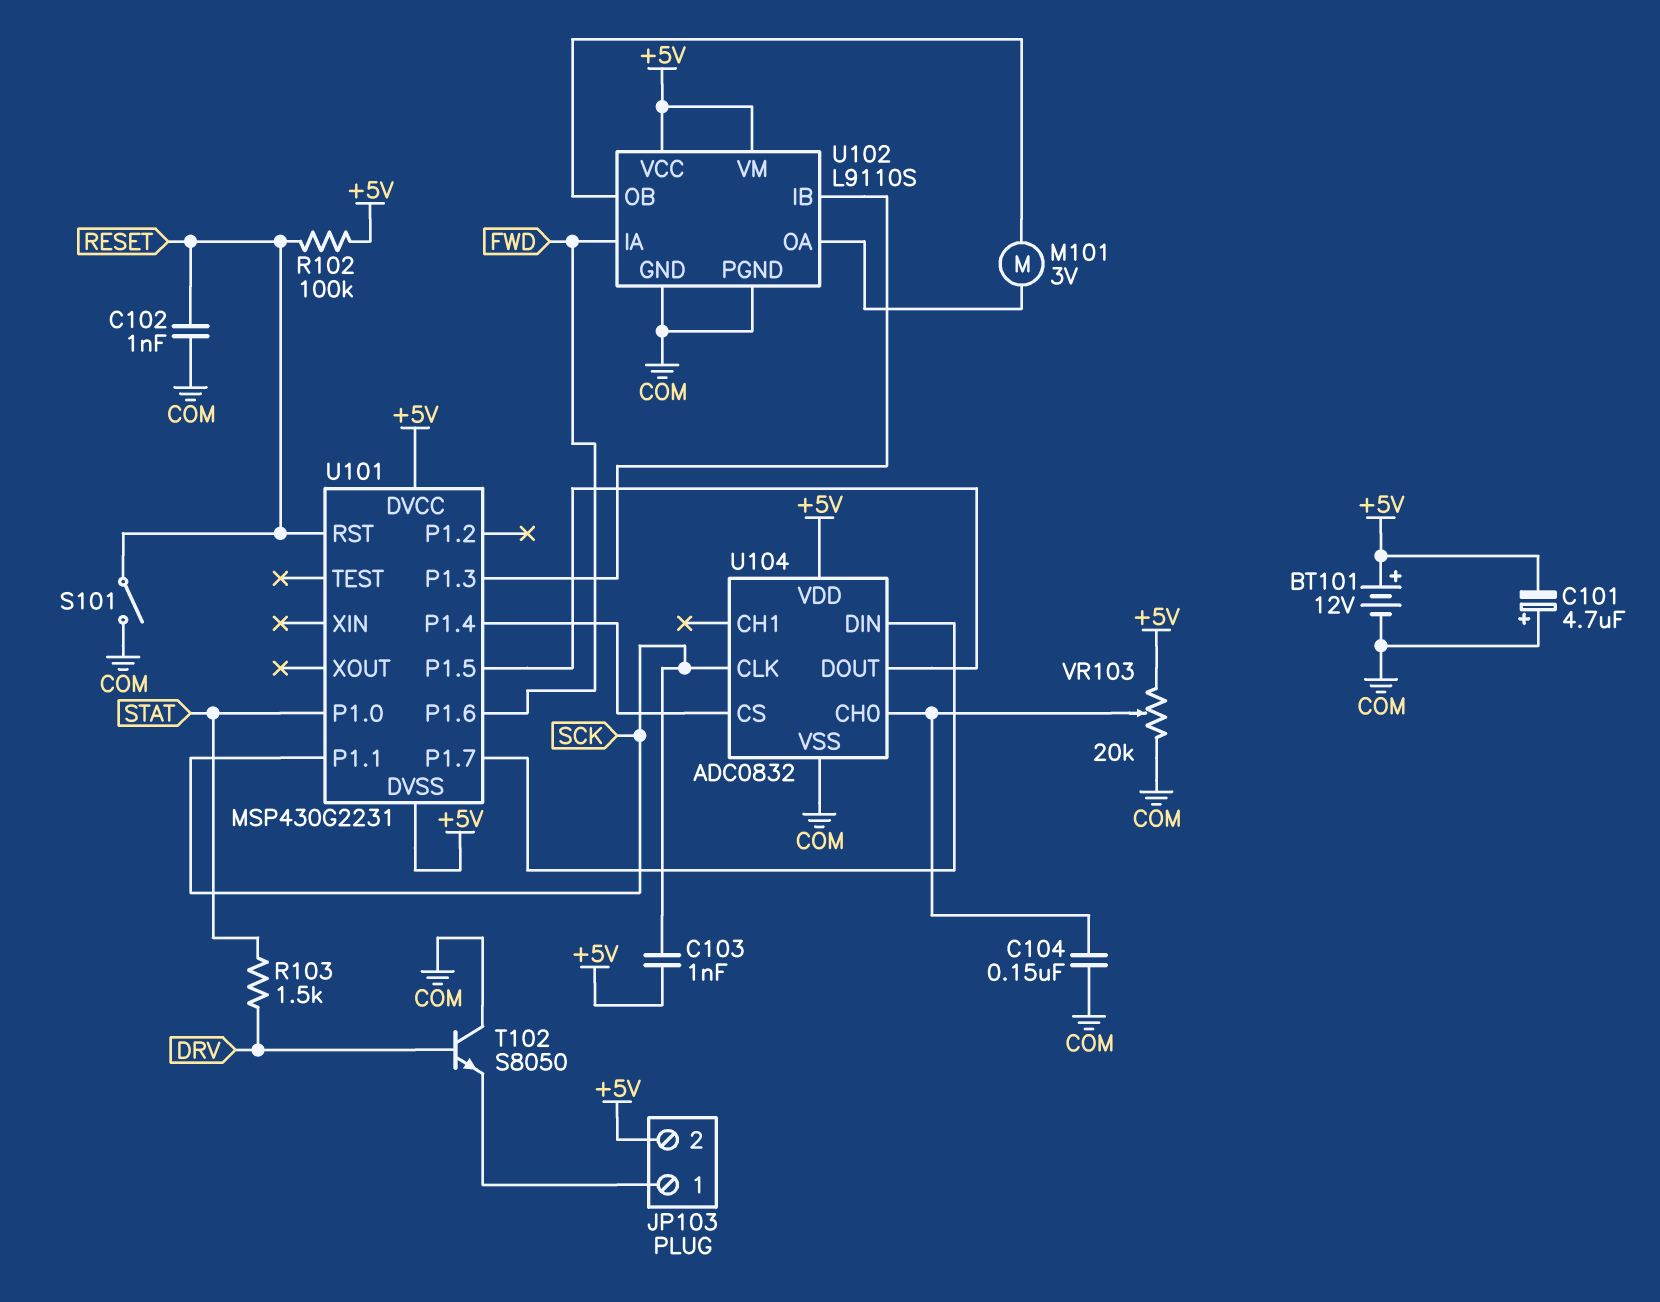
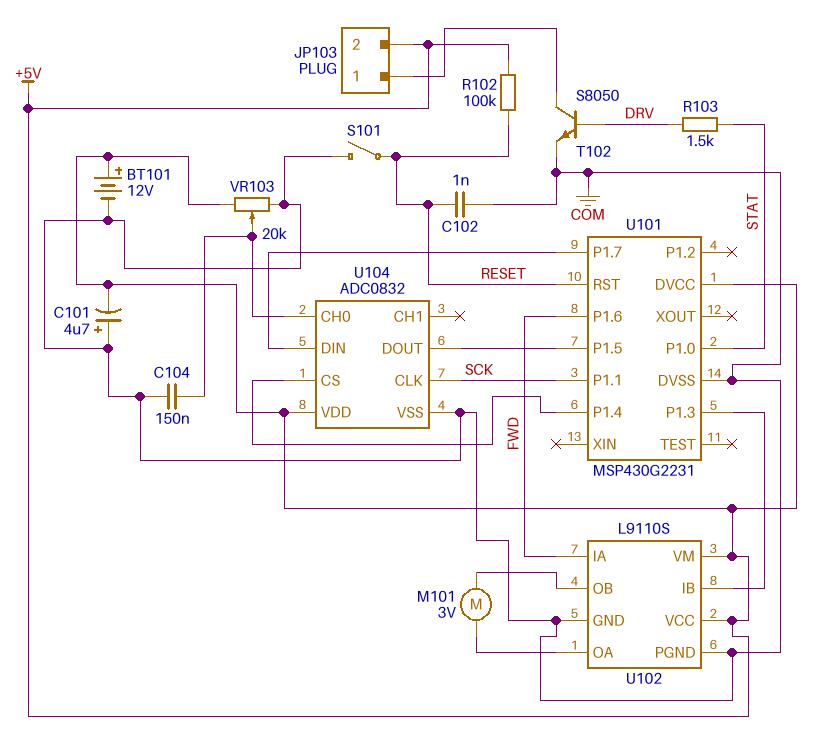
C103: 1nF (+5V, SCK) -> none
T102: NPN S8050 (B DRV, C COM, E JP103/1) -> NPN S8050 (B DRV, C JP103/1, E COM)
U101 pin DVSS: +5V -> COM

